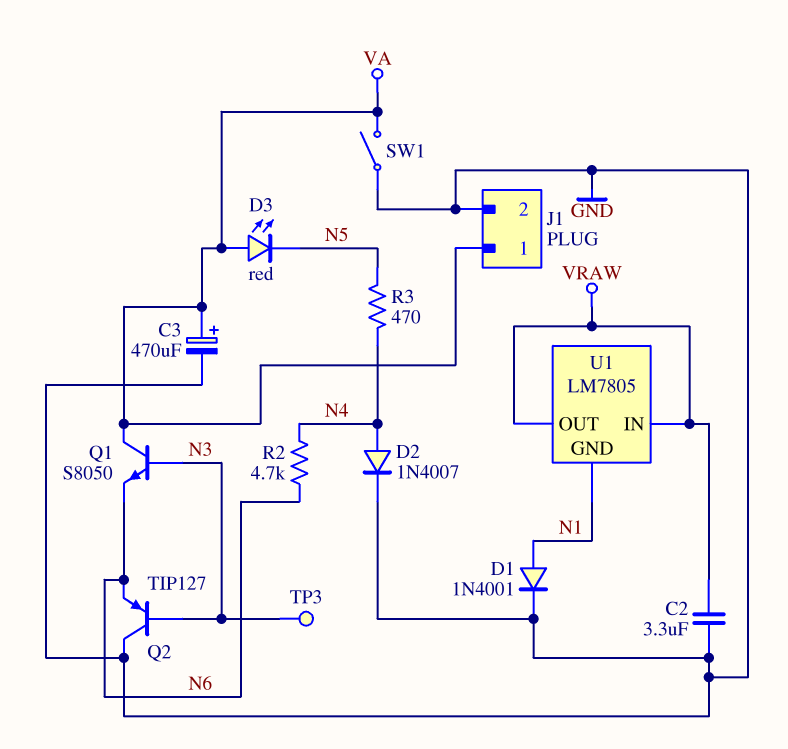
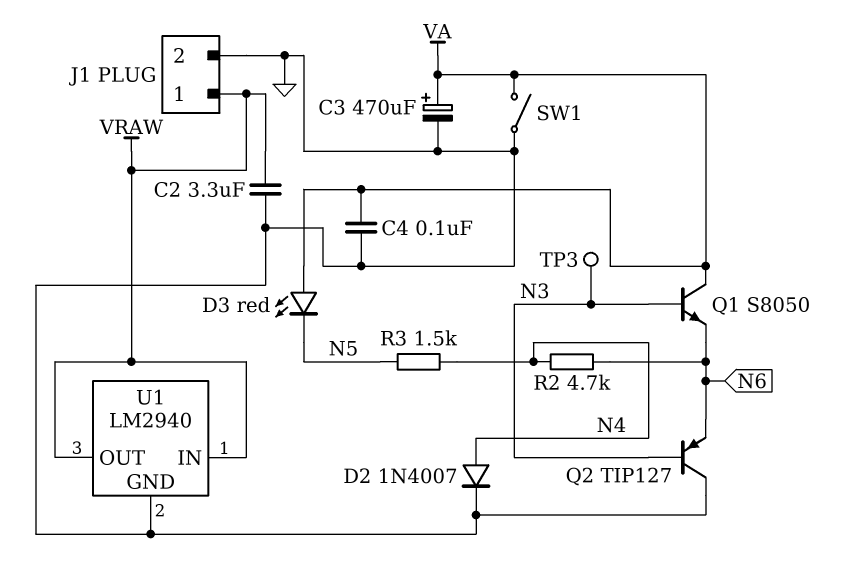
C4: none -> 100nF (GND, VA)
D1: diode 1N4001 (A N1, K GND) -> none
J1 pin 1: VA -> VRAW
R3: 470 (N4, N5) -> 1.5k (N4, N5)
U1: LM7805 -> LM2940
U1 pin GND: N1 -> GND

